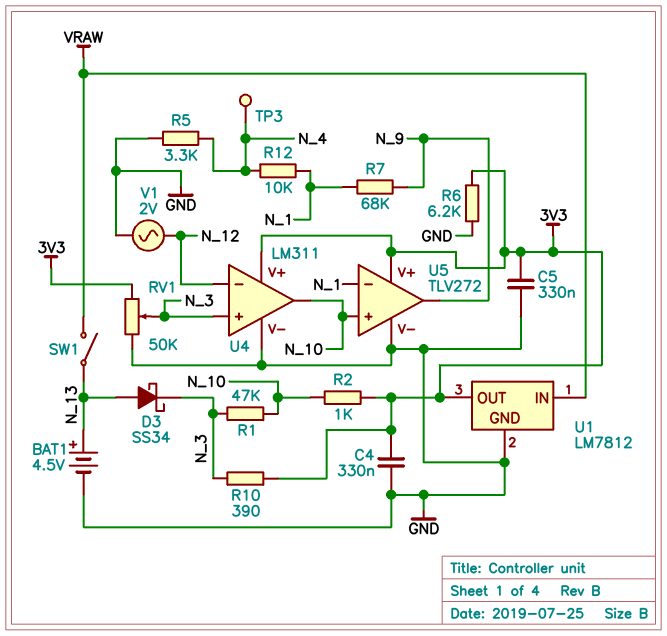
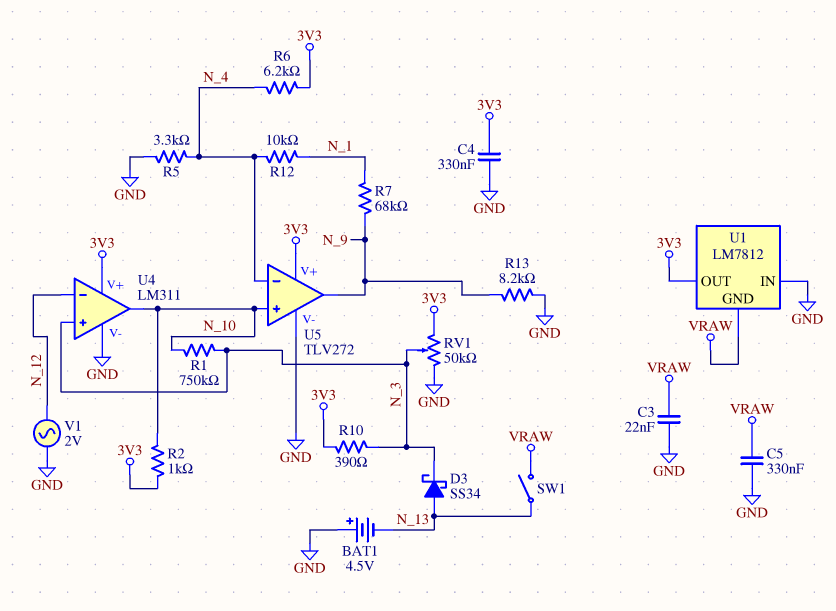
BAT1: 4.5V (plus N_13, minus GND) -> 4.5V (plus GND, minus N_13)
C3: none -> 22nF (GND, VRAW)
C5: 330nF (3V3, GND) -> 330nF (GND, VRAW)
R1: 47k (N_3, N_10) -> 750k (N_3, N_10)
R6: 6.2k (3V3, GND) -> 6.2k (3V3, N_4)
R13: none -> 8.2k (GND, N_9)
TP3: test point (N_4) -> none
U1 pin GND: GND -> VRAW
U1 pin IN: VRAW -> GND
U5 pin in-: N_1 -> N_4

